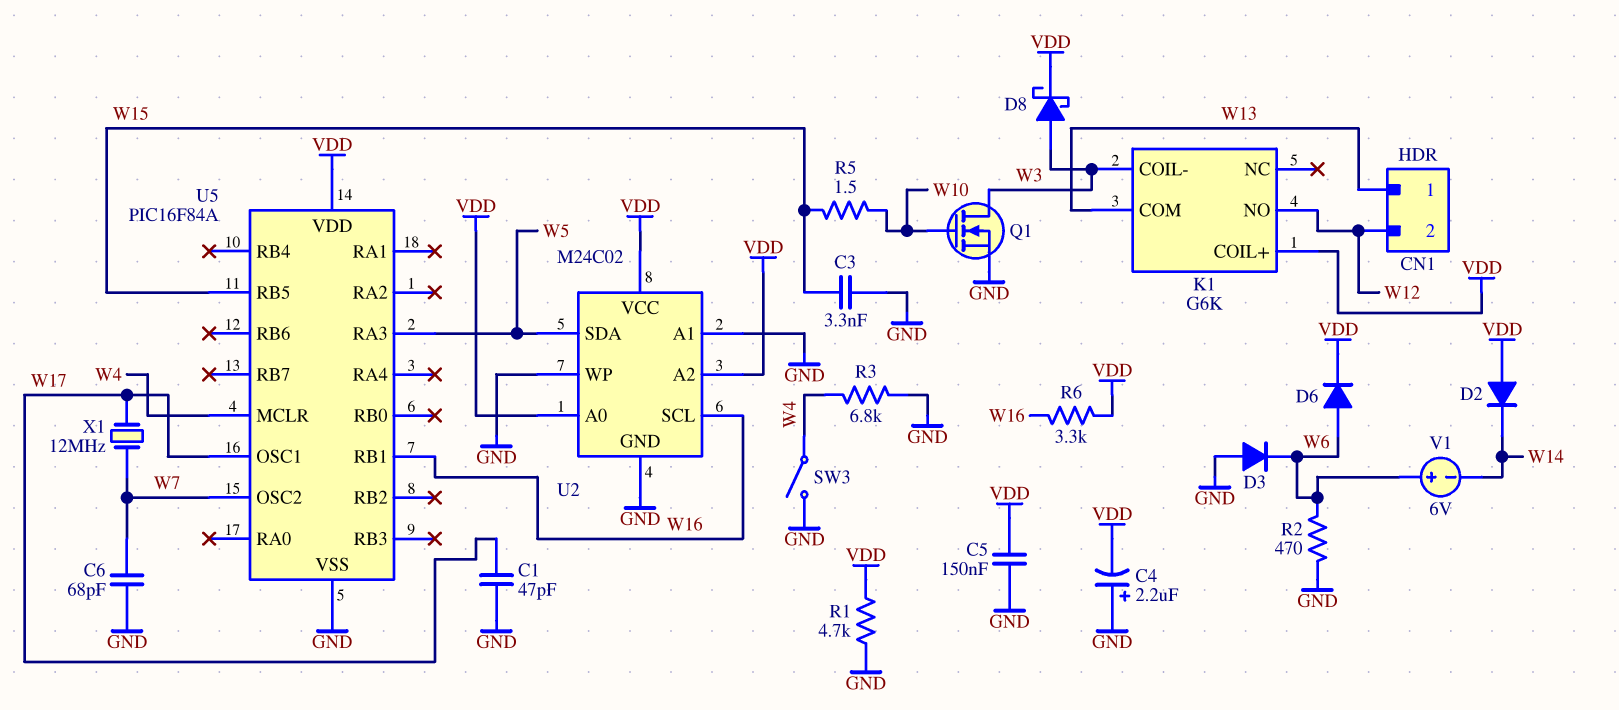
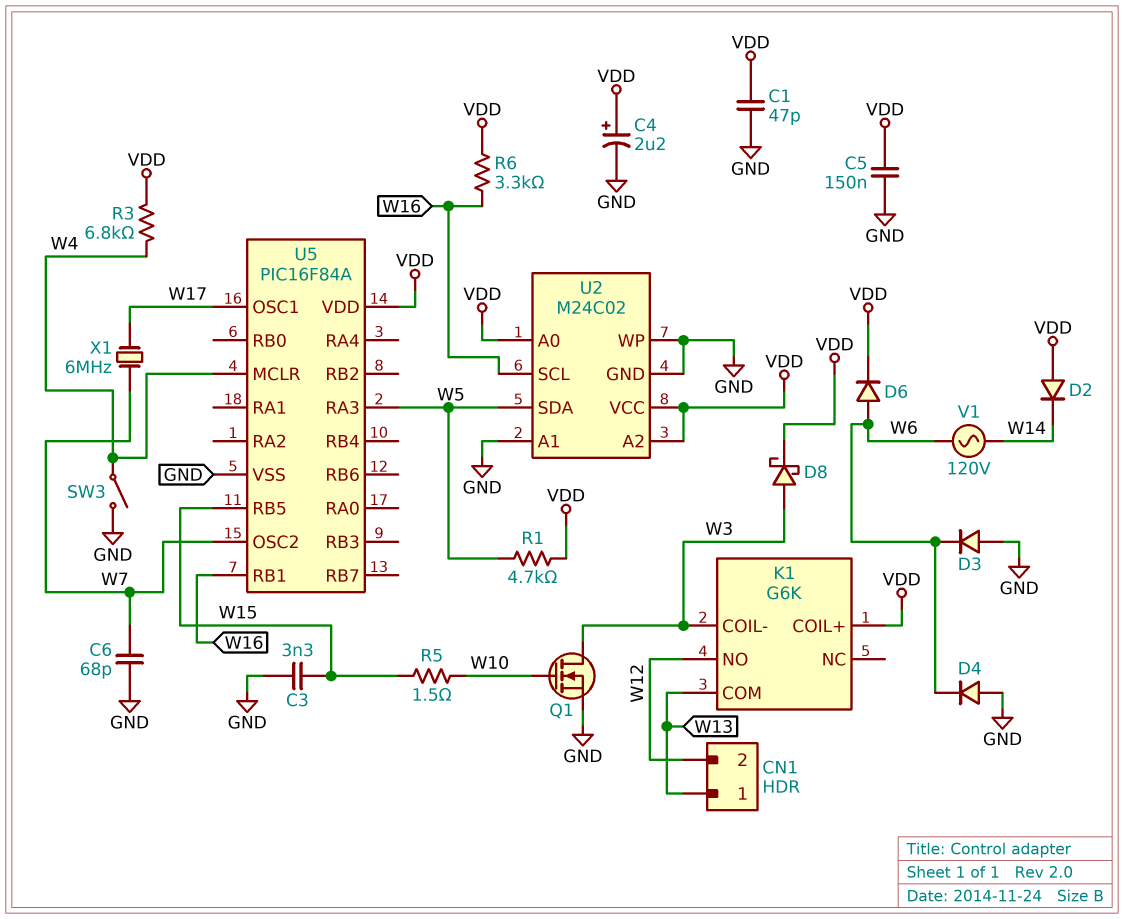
C1: 47pF (GND, W17) -> 47pF (GND, VDD)
C4: 2.2uF (plus GND, minus VDD) -> 2.2uF (plus VDD, minus GND)
D4: none -> diode (A GND, K W6)
R1: 4.7k (GND, VDD) -> 4.7k (VDD, W5)
R2: 470 (GND, W6) -> none
R3: 6.8k (GND, W4) -> 6.8k (VDD, W4)
V1: 6V (plus W6, minus W14) -> AC 120V (W6, W14)
X1: 12MHz (W7, W17) -> 6MHz (W7, W17)

